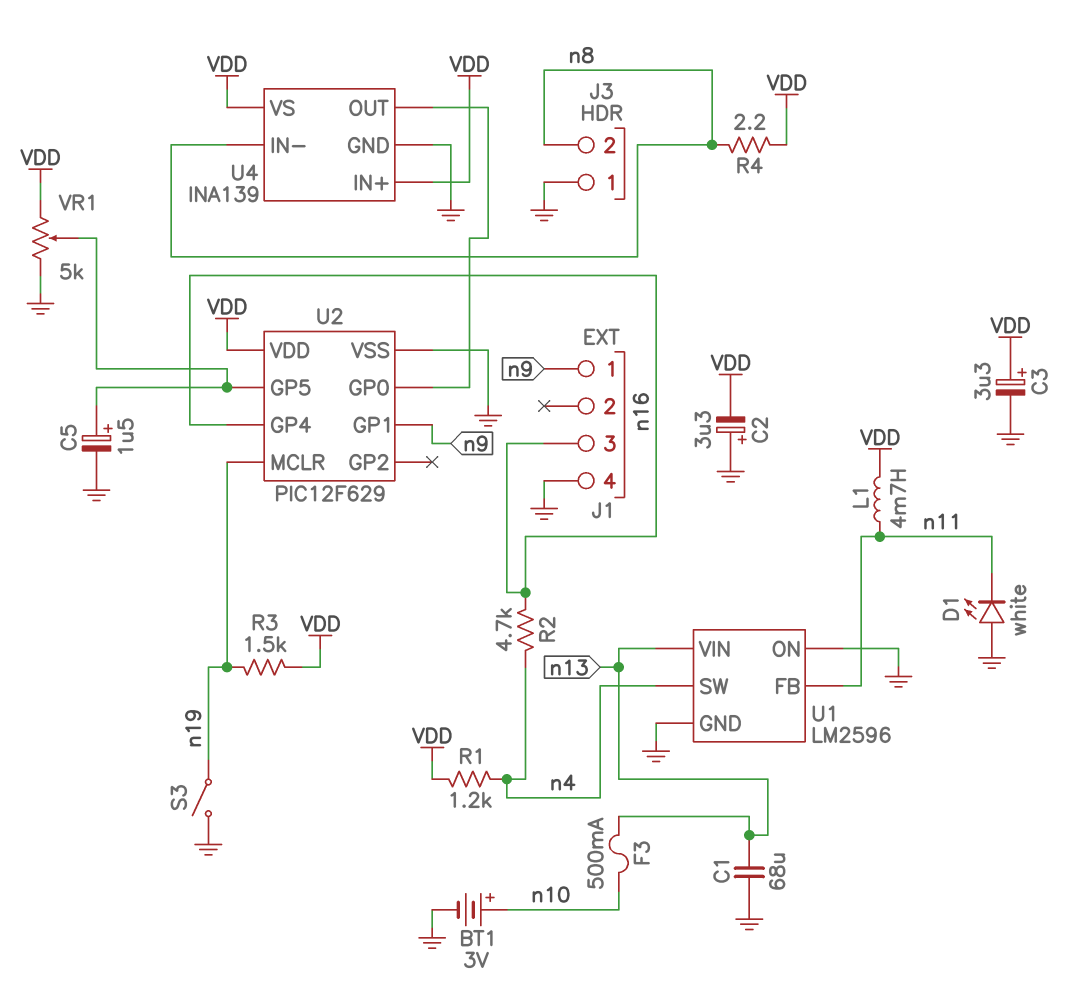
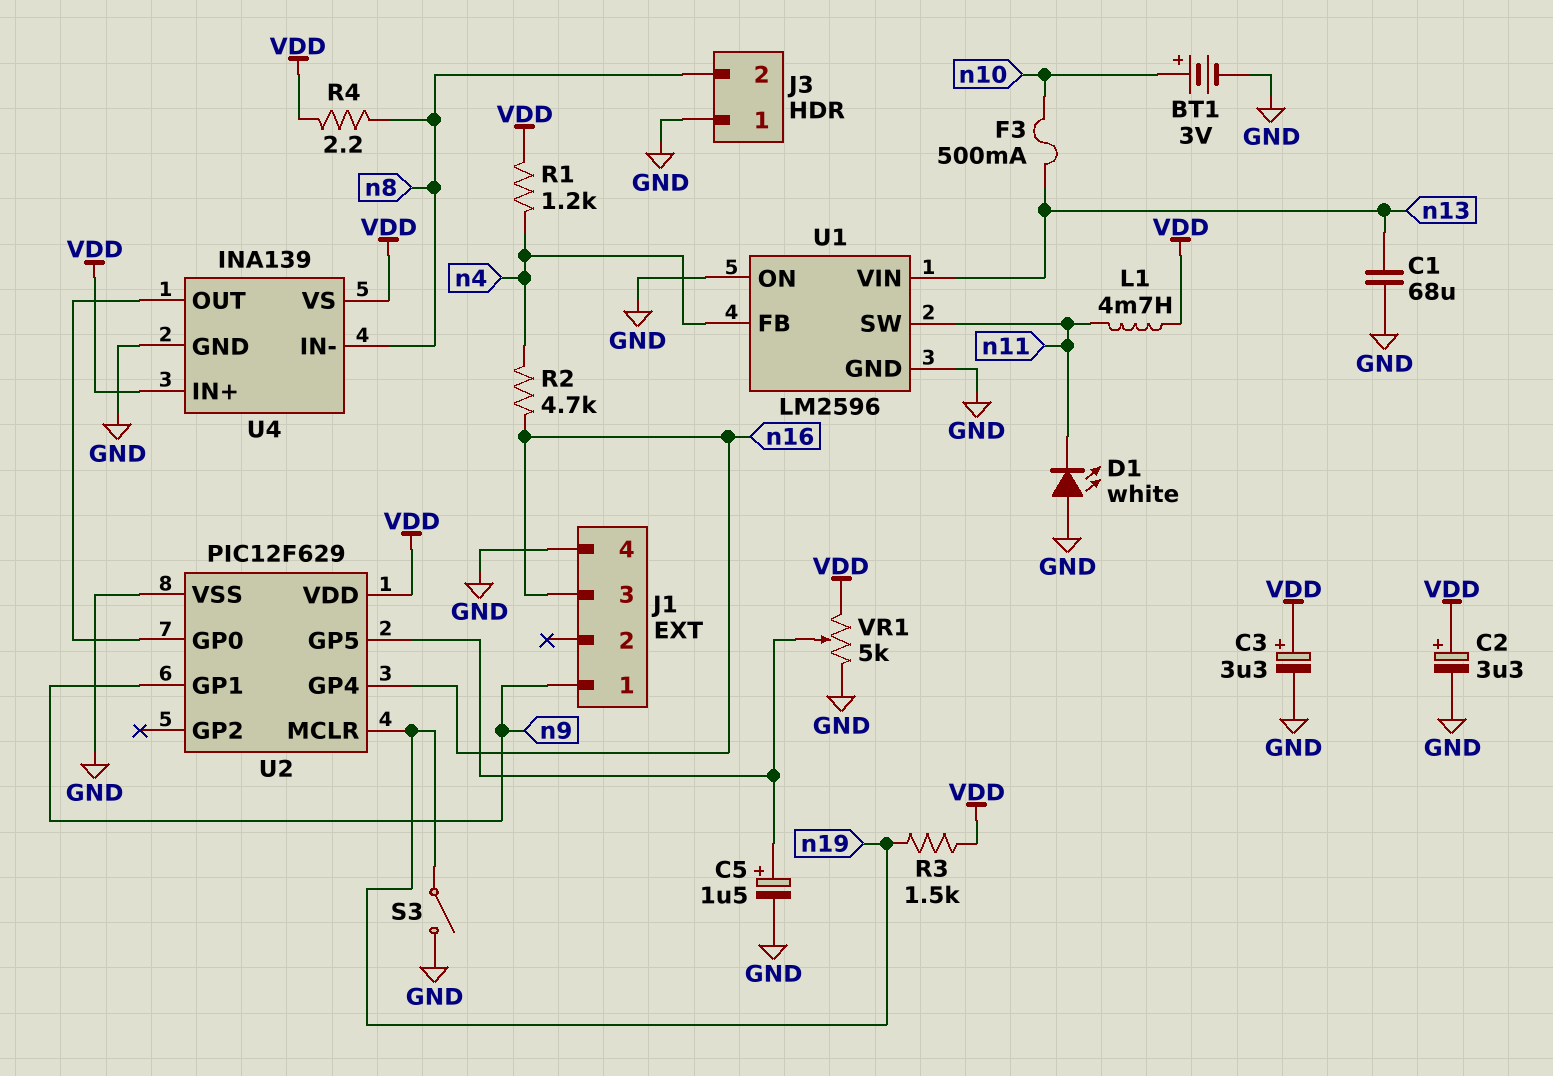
C2: 3.3uF (plus GND, minus VDD) -> 3.3uF (plus VDD, minus GND)
U1 pin FB: n11 -> n4
U1 pin SW: n4 -> n11

